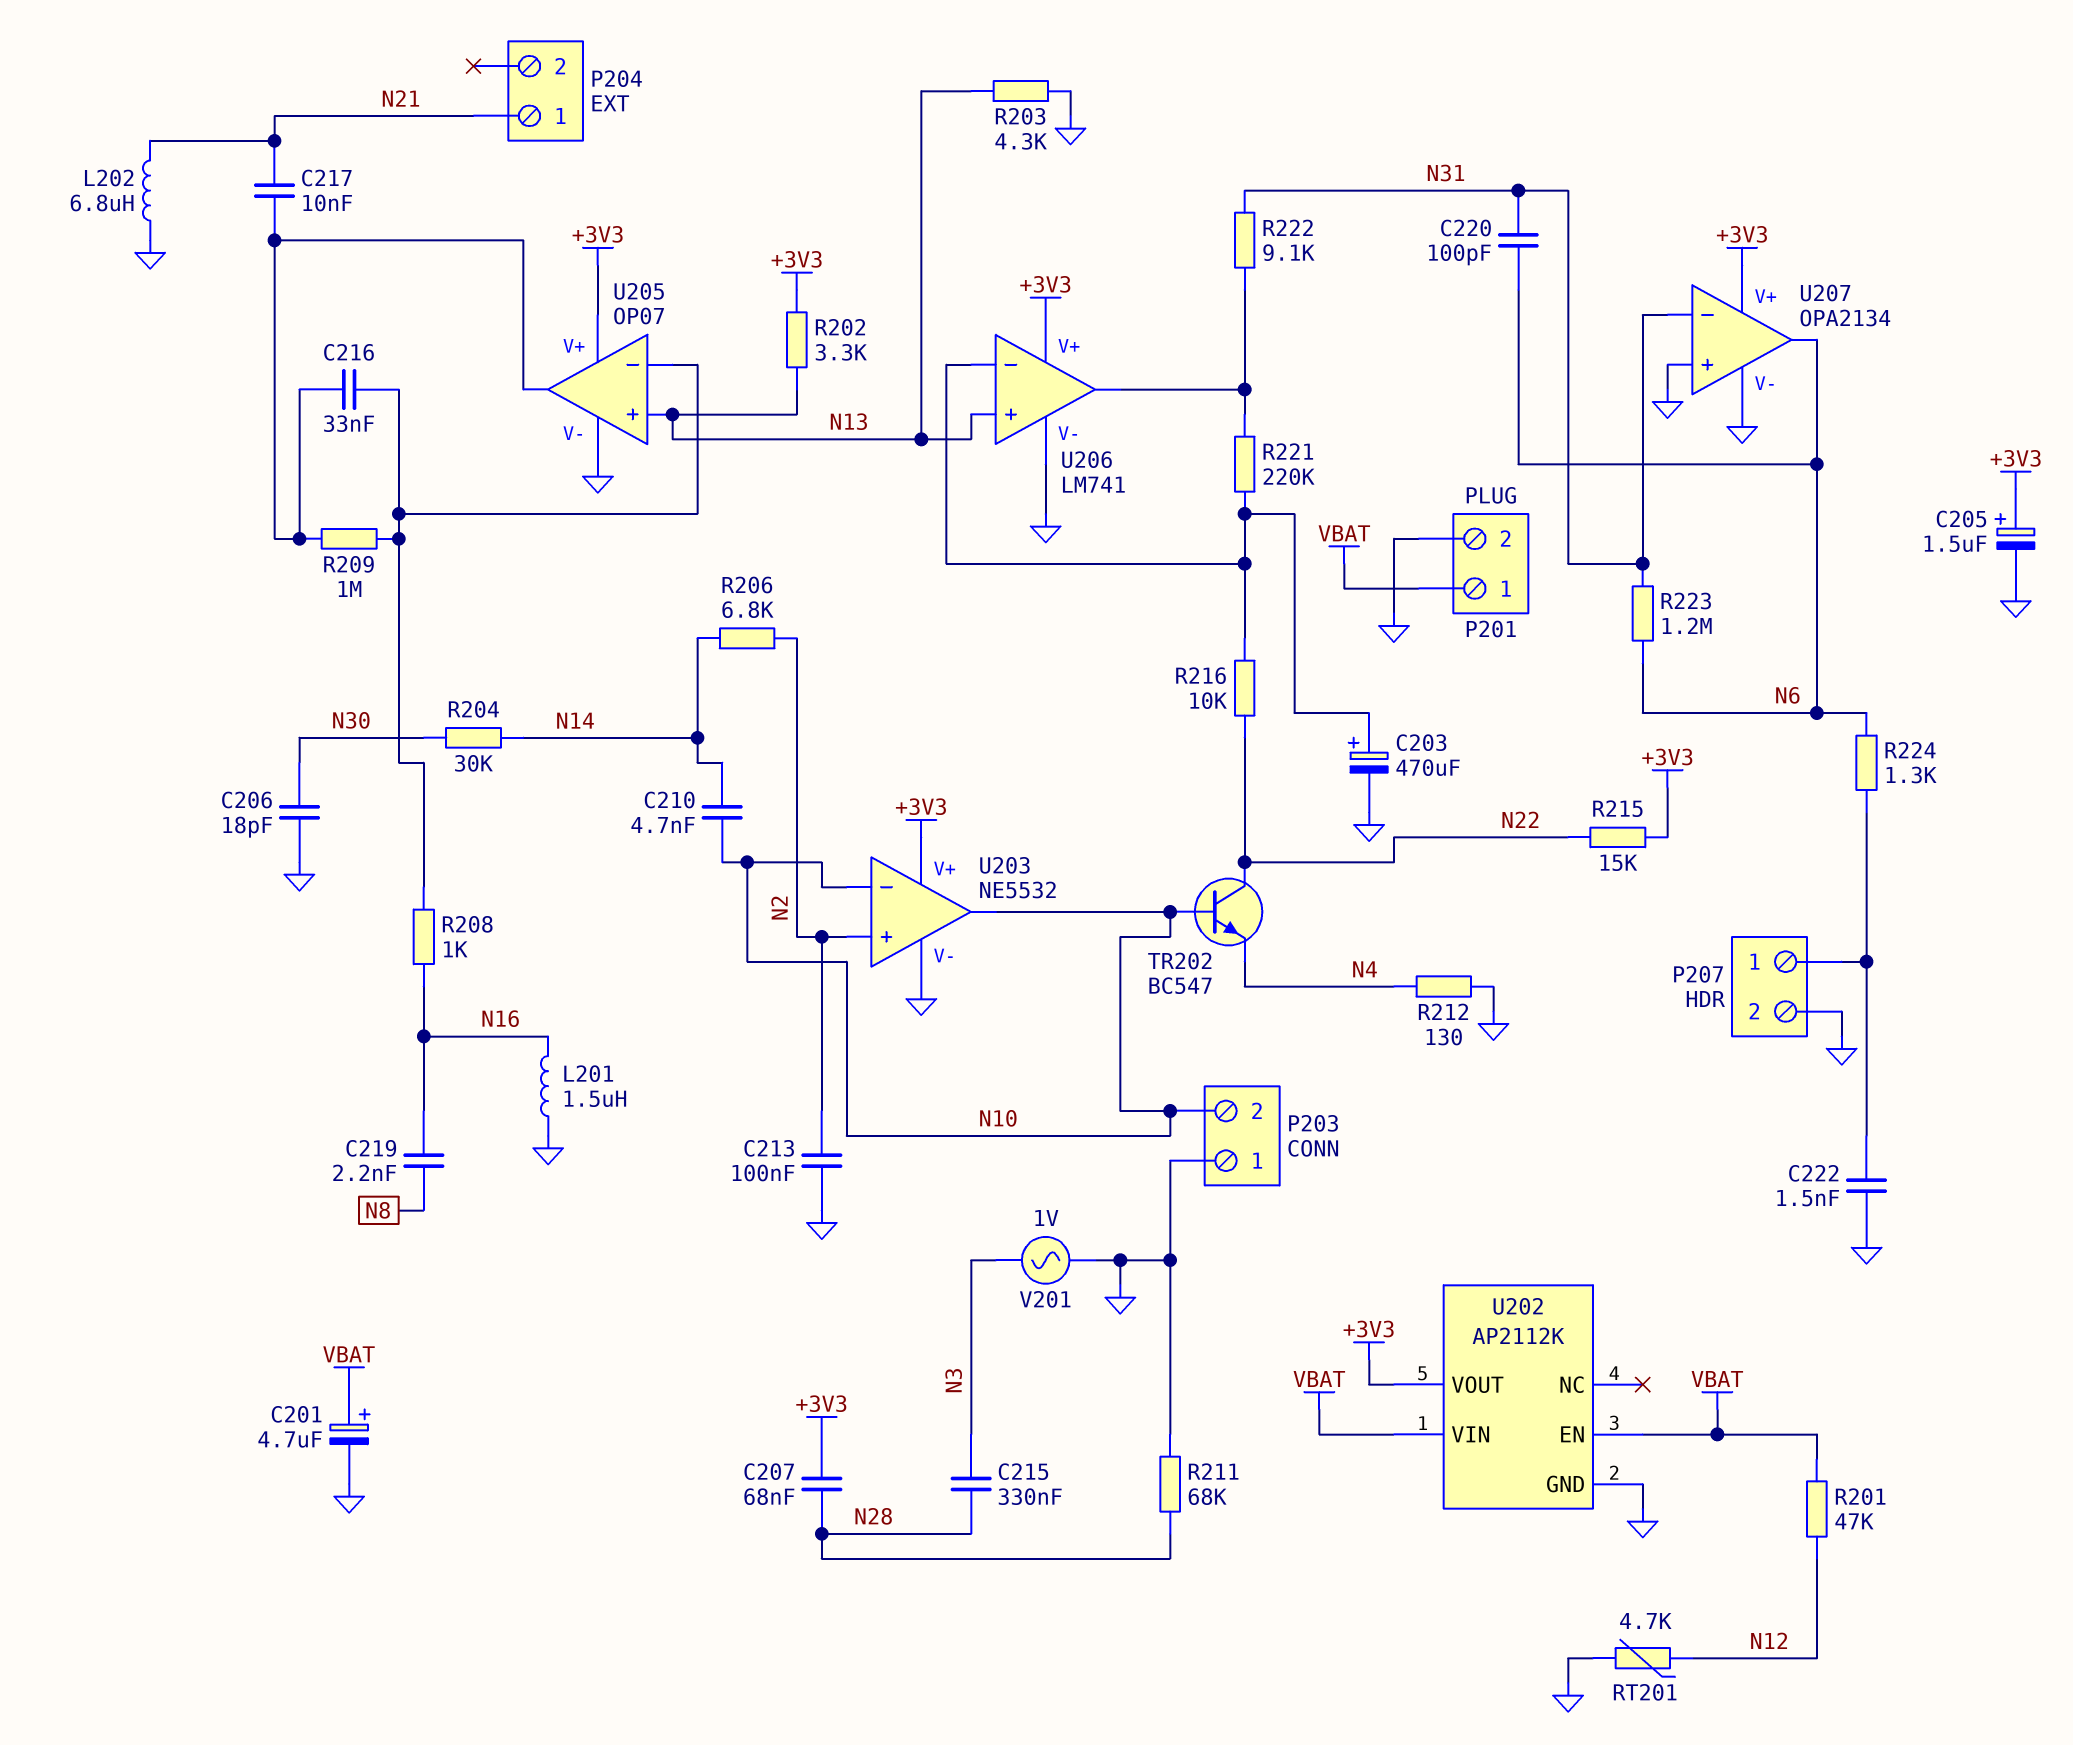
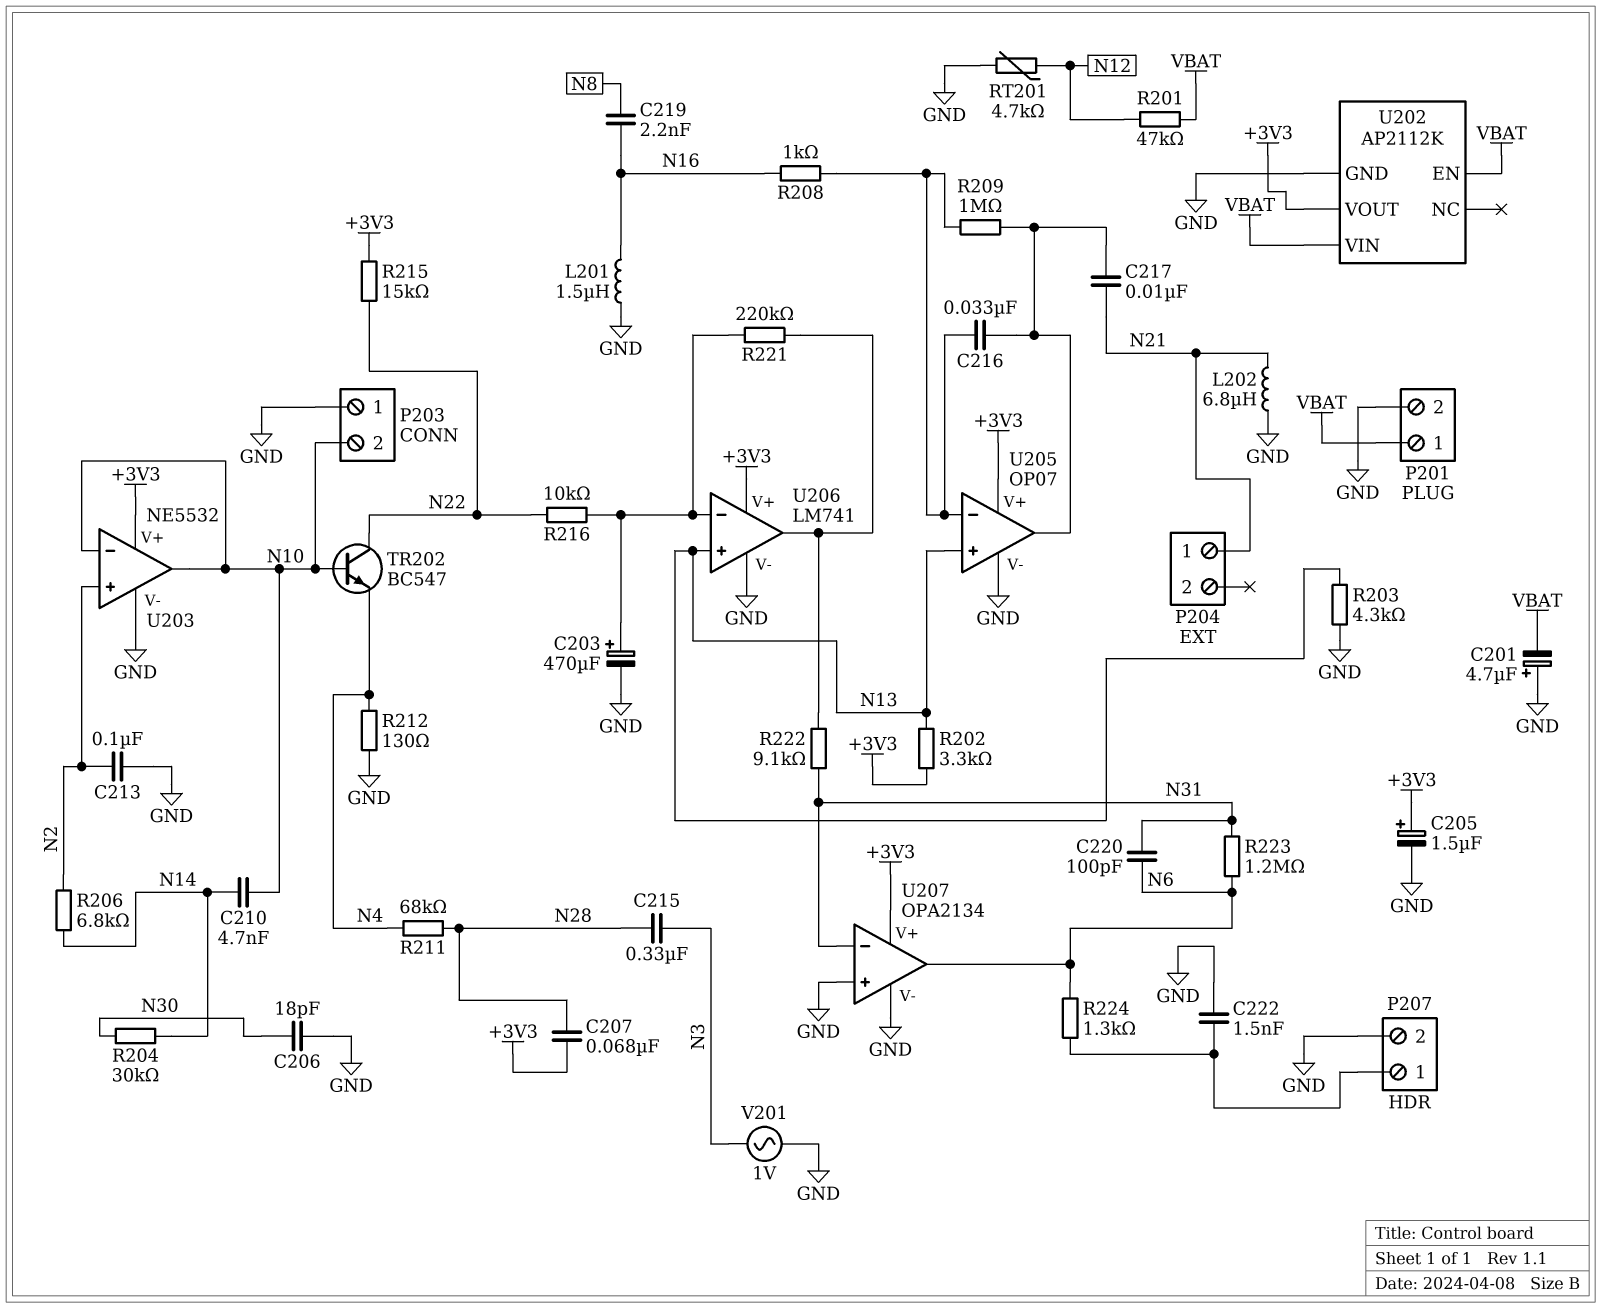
C201: 4.7uF (plus VBAT, minus GND) -> 4.7uF (plus GND, minus VBAT)
R211: 68k (GND, N28) -> 68k (N4, N28)

